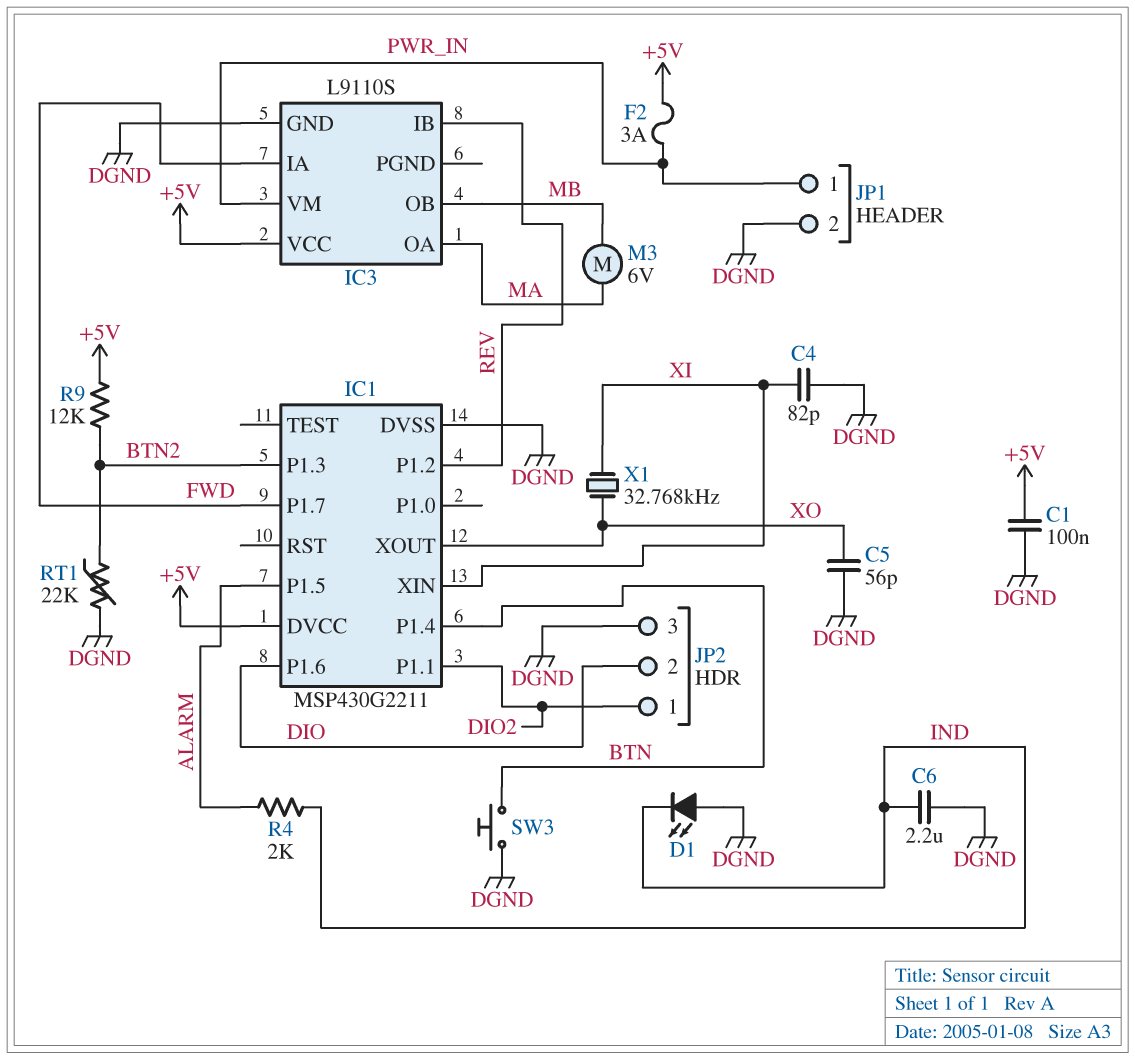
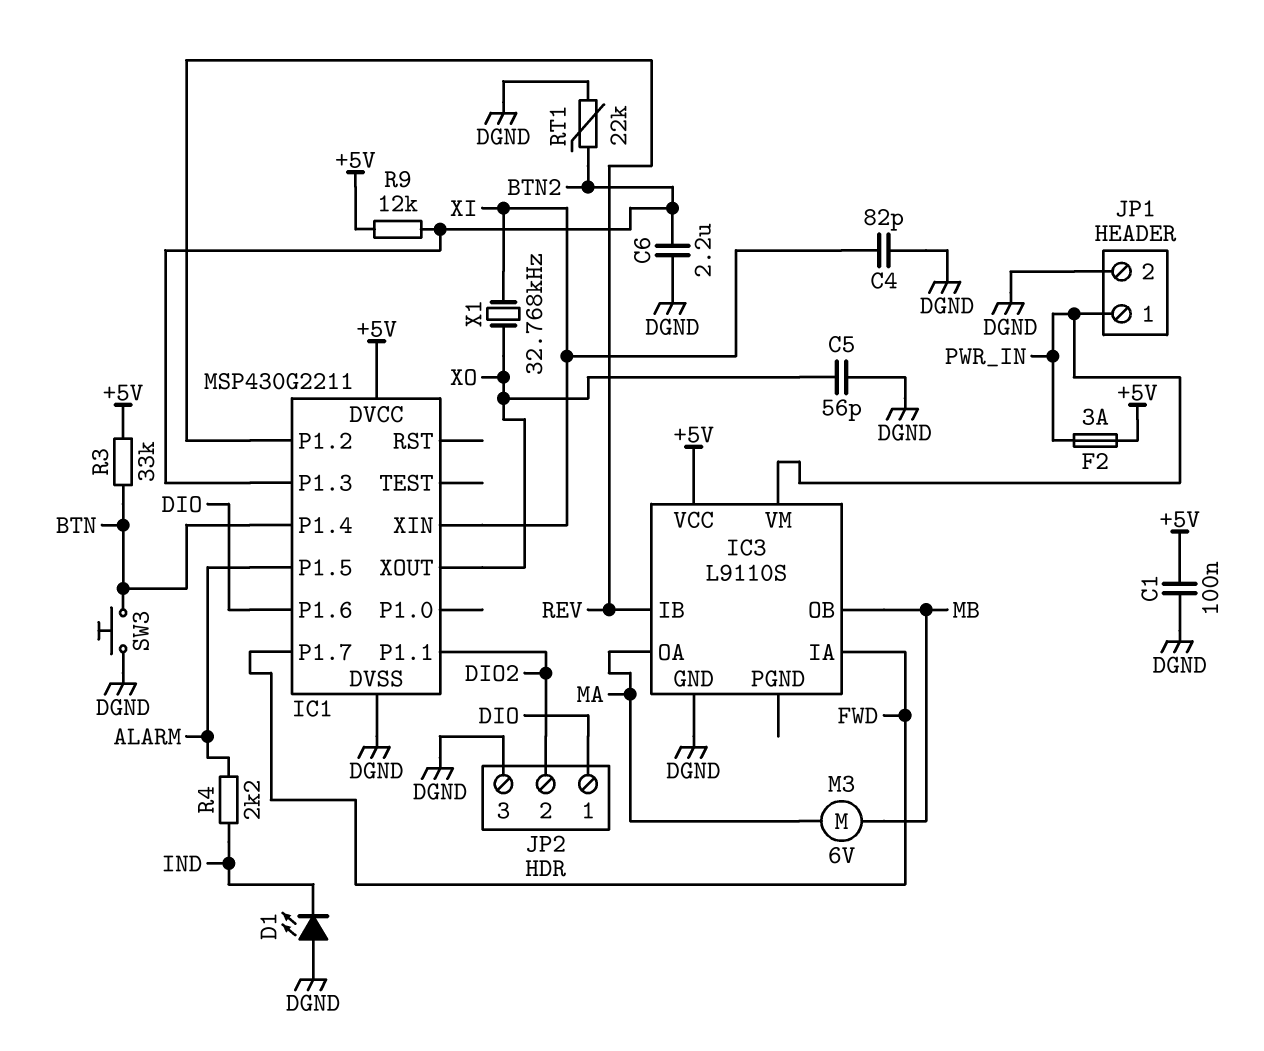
C6: 2.2uF (DGND, IND) -> 2.2uF (BTN2, DGND)
JP2 pin 1: DIO2 -> DIO
JP2 pin 2: DIO -> DIO2
R3: none -> 33k (+5V, BTN)
R4: 2k (ALARM, IND) -> 2.2k (ALARM, IND)

